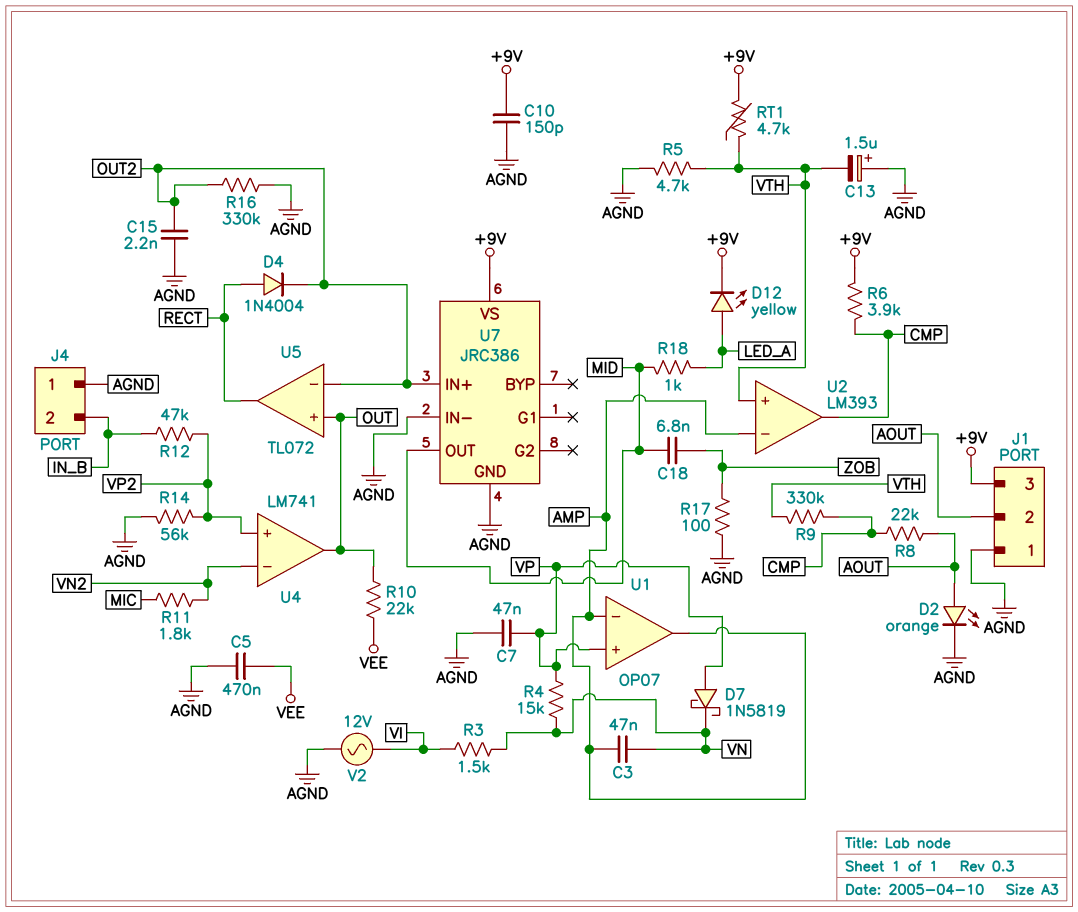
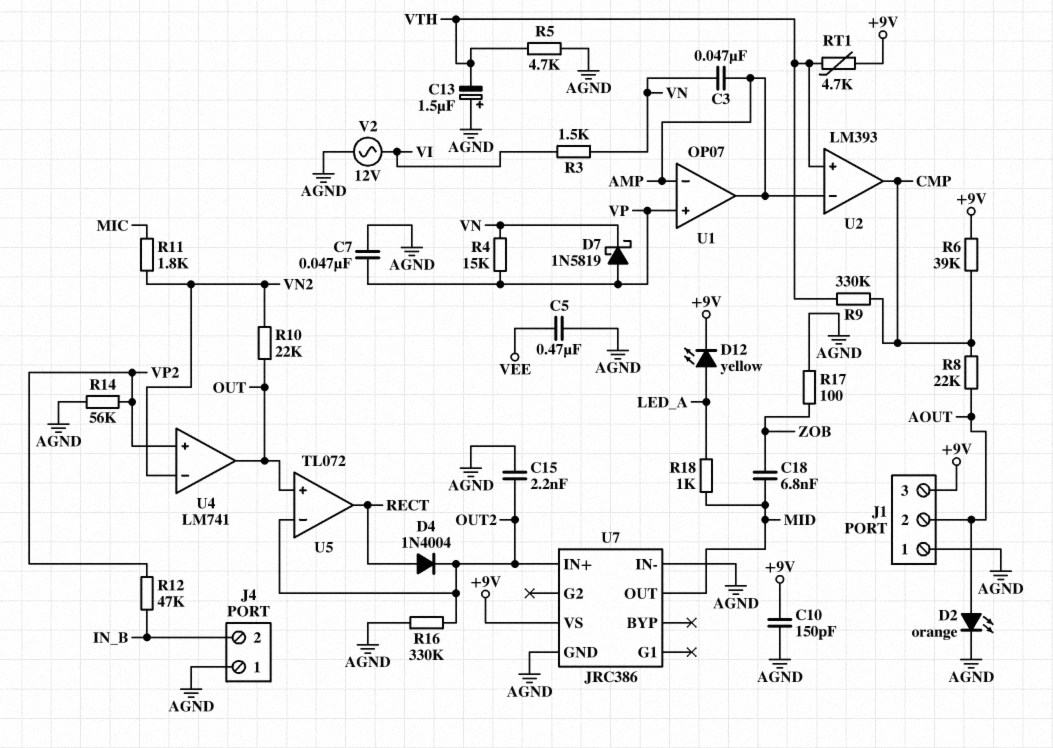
R6: 3.9k (+9V, CMP) -> 39k (+9V, CMP)
R10: 22k (OUT, VEE) -> 22k (OUT, VN2)

